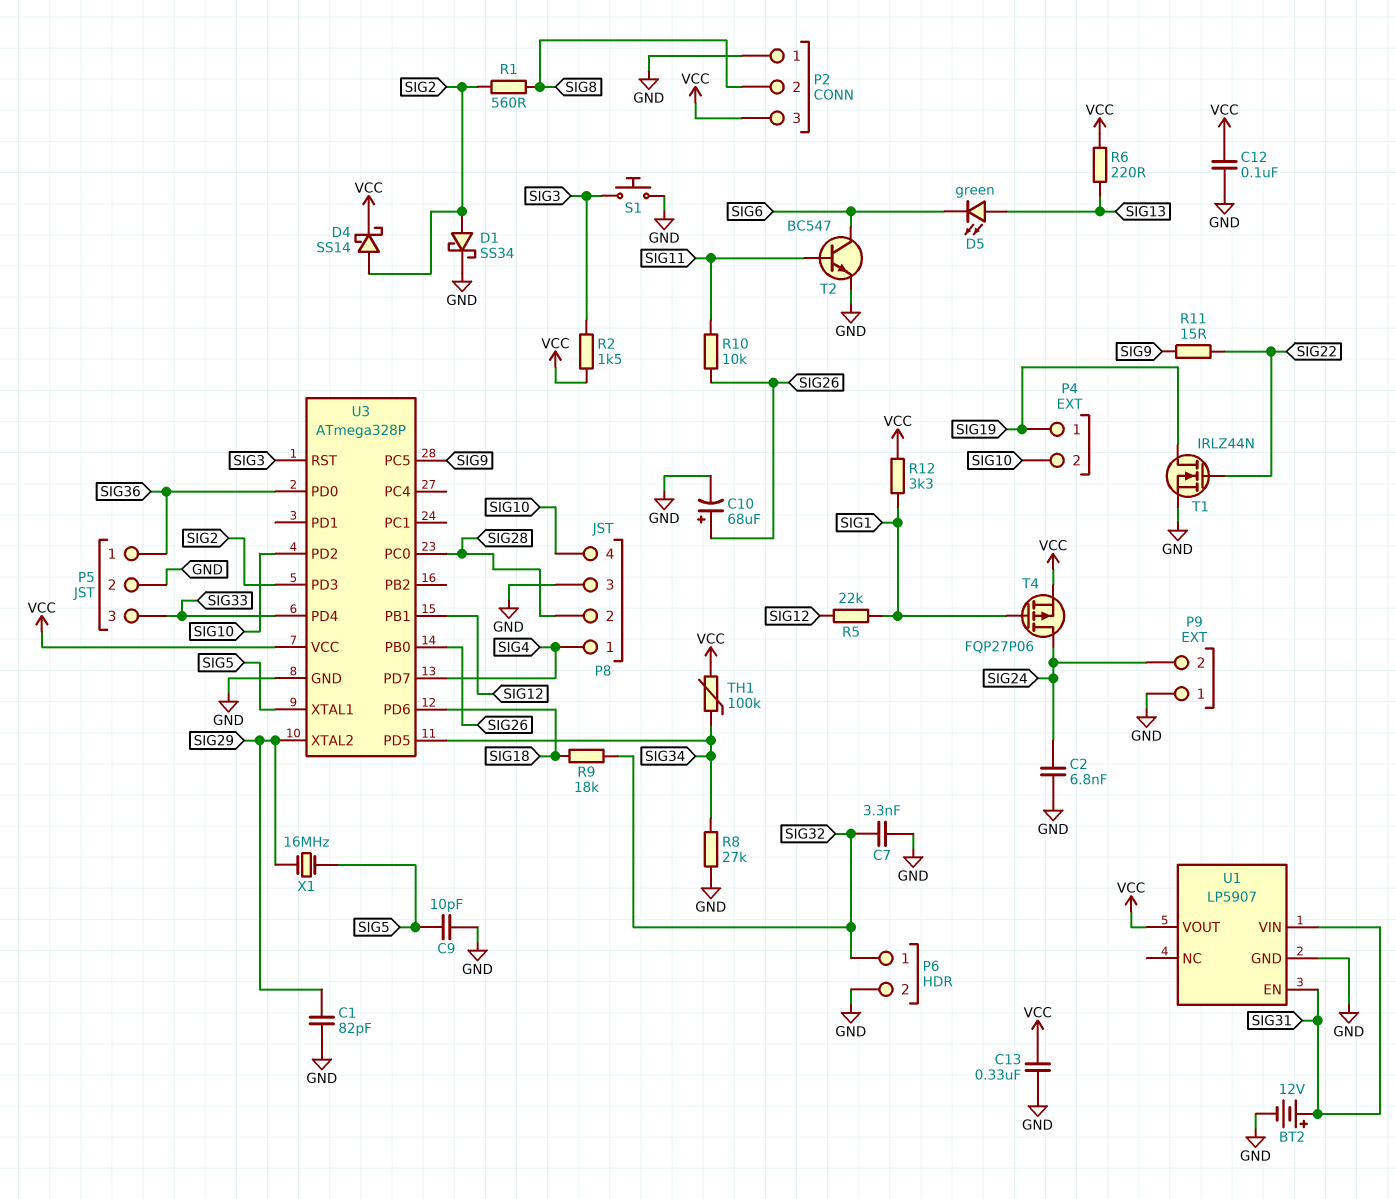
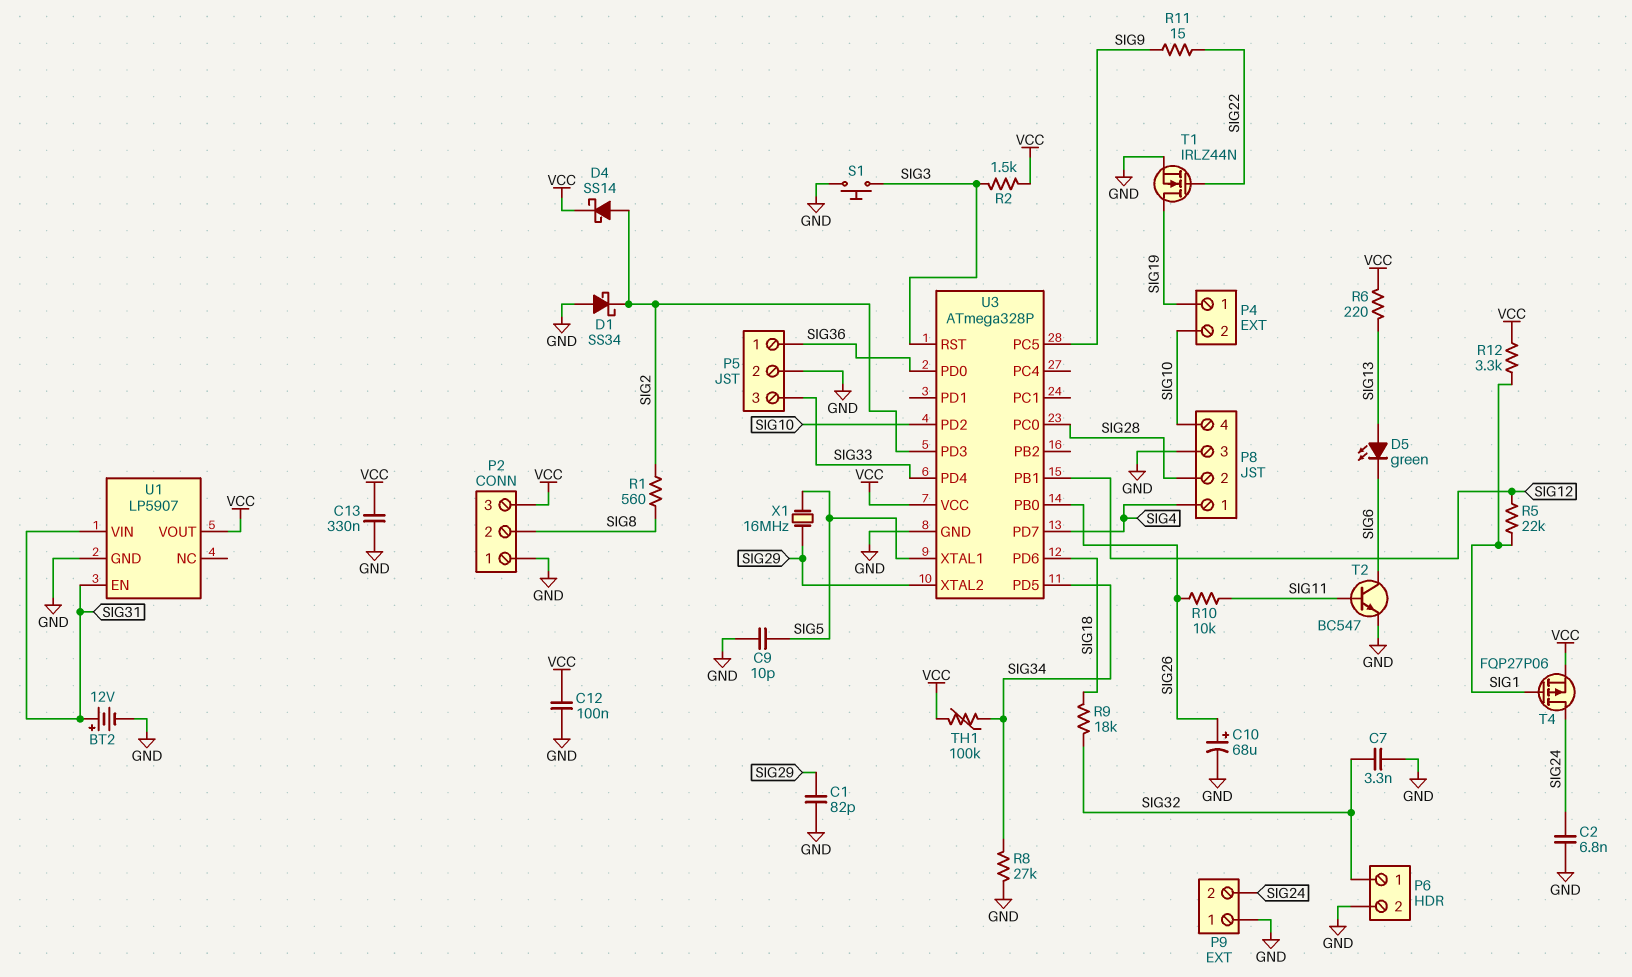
D1: schottky SS34 (A SIG2, K GND) -> schottky SS34 (A GND, K SIG2)

